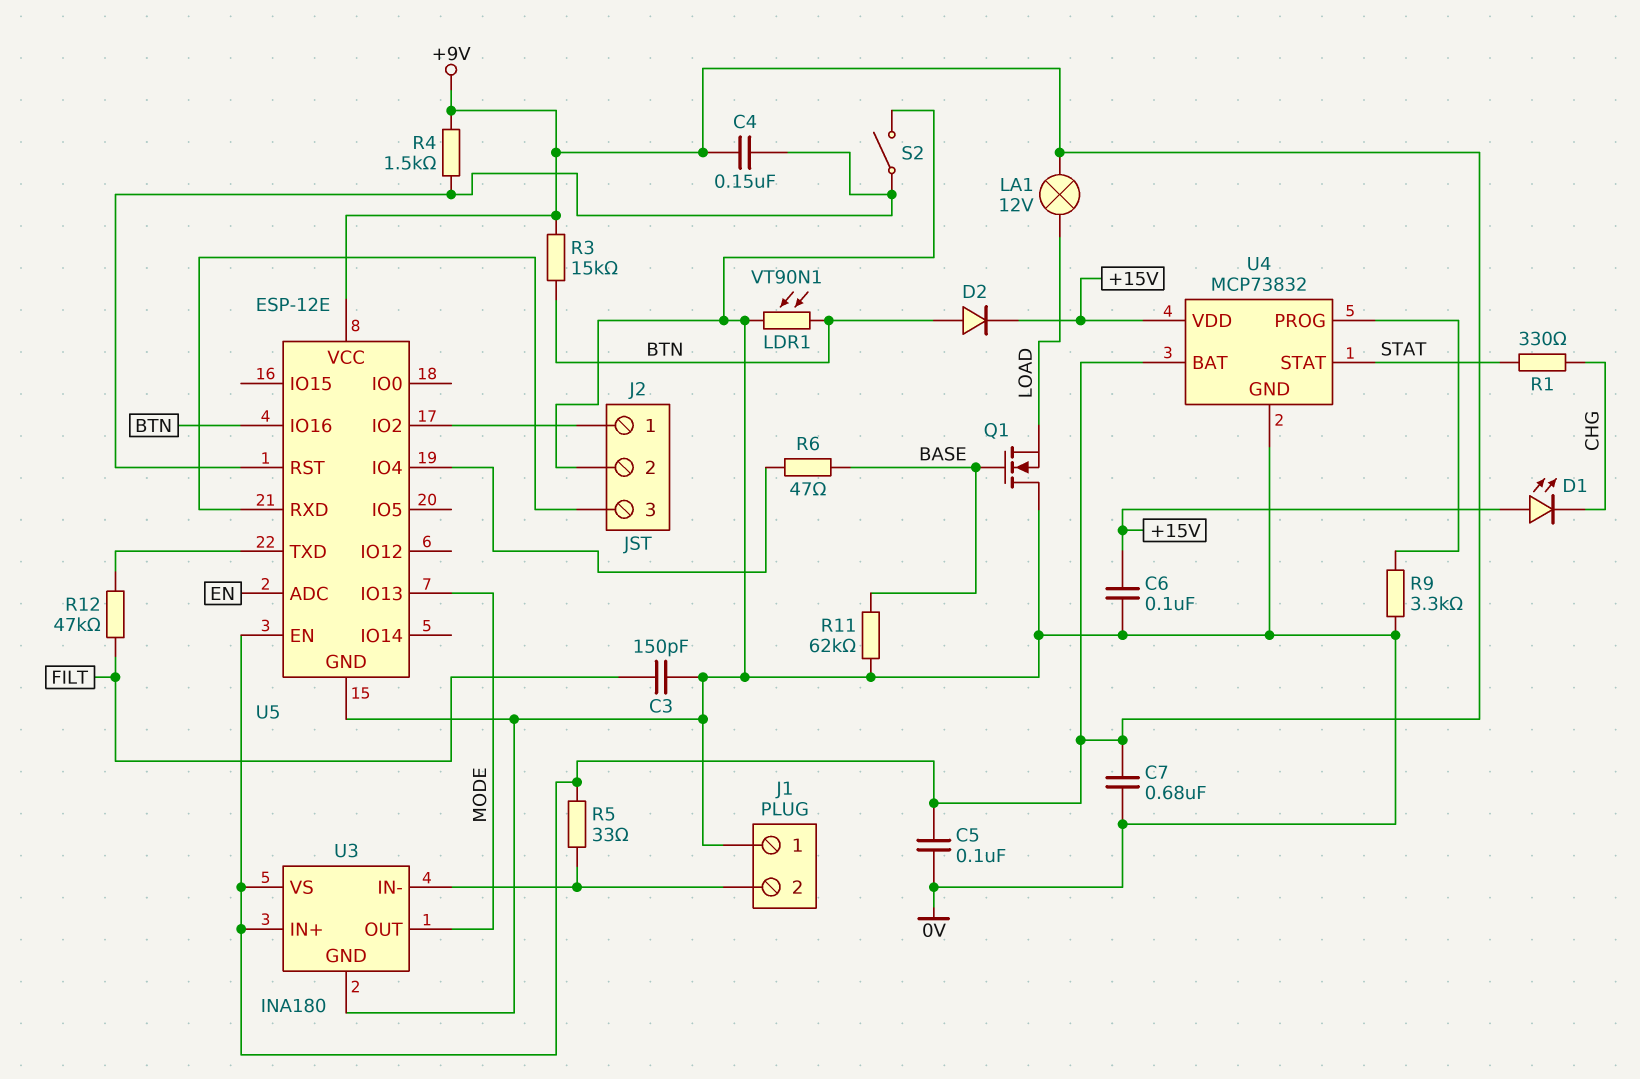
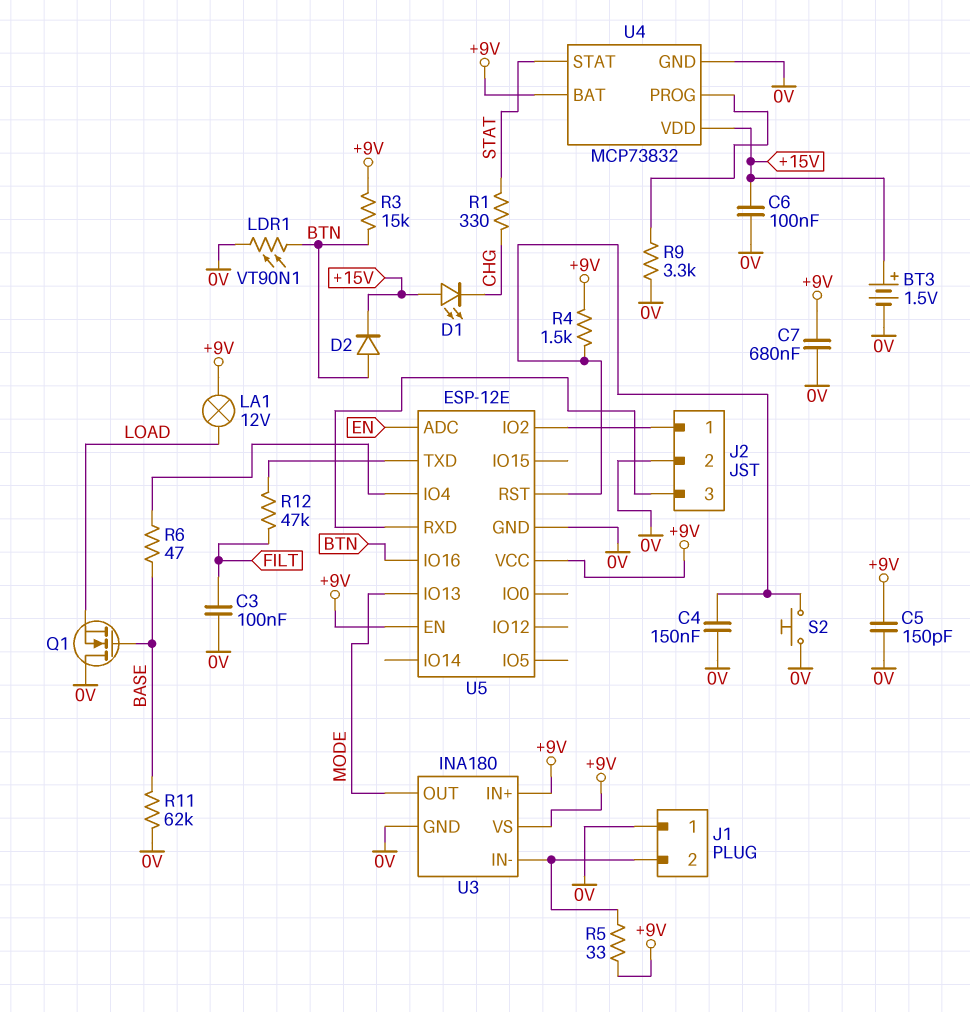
BT3: none -> 1.5V (plus +15V, minus 0V)
C3: 150pF (0V, FILT) -> 100nF (0V, FILT)
C4: 150nF (+9V, U5/RST) -> 150nF (0V, U5/RST)
C5: 100nF (+9V, 0V) -> 150pF (+9V, 0V)
S2: switch (0V, U5/RST) -> button (0V, U5/RST)

